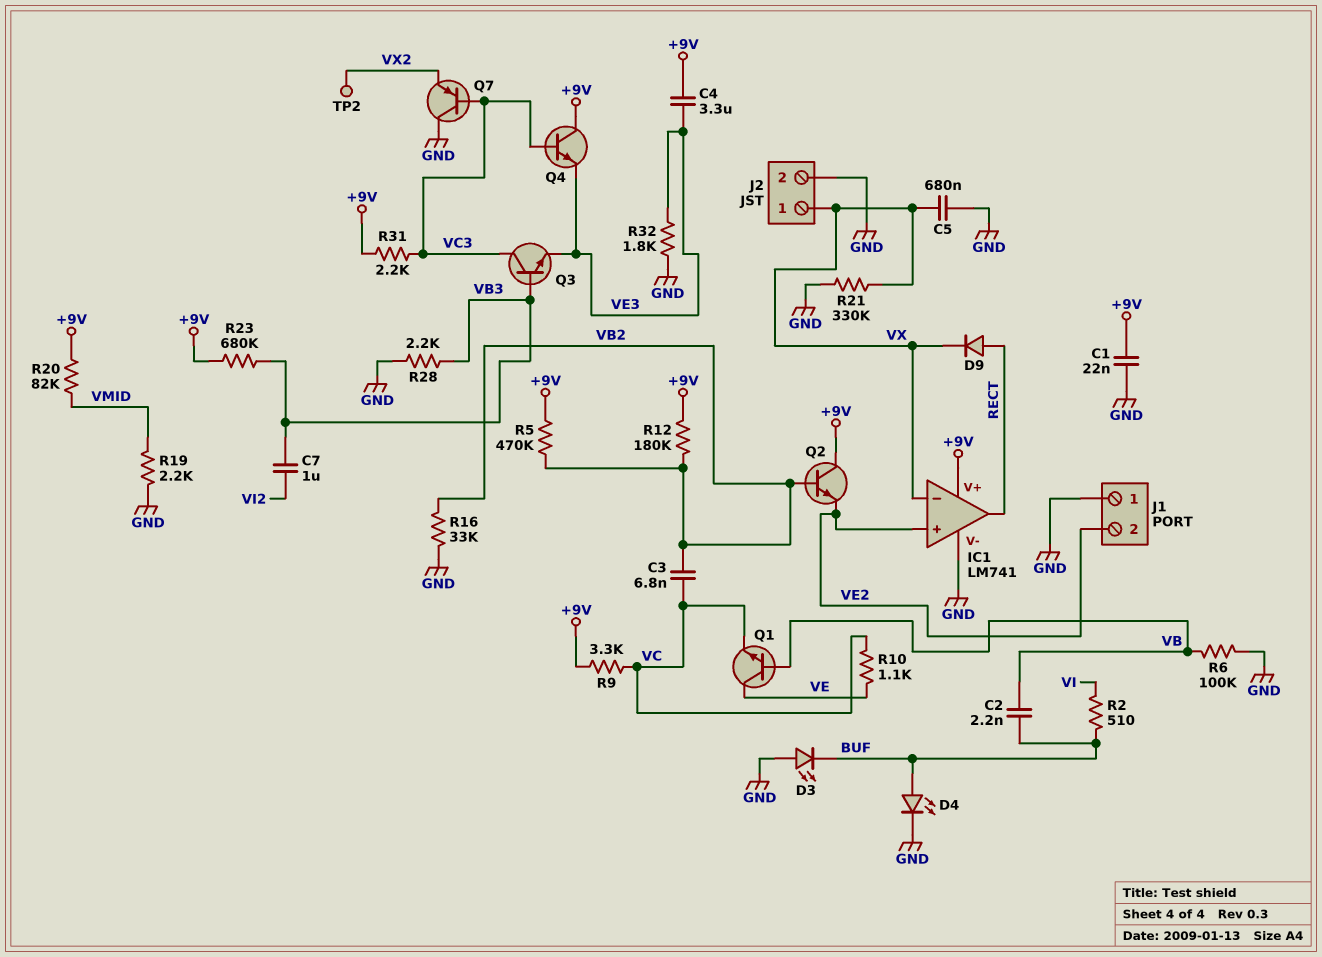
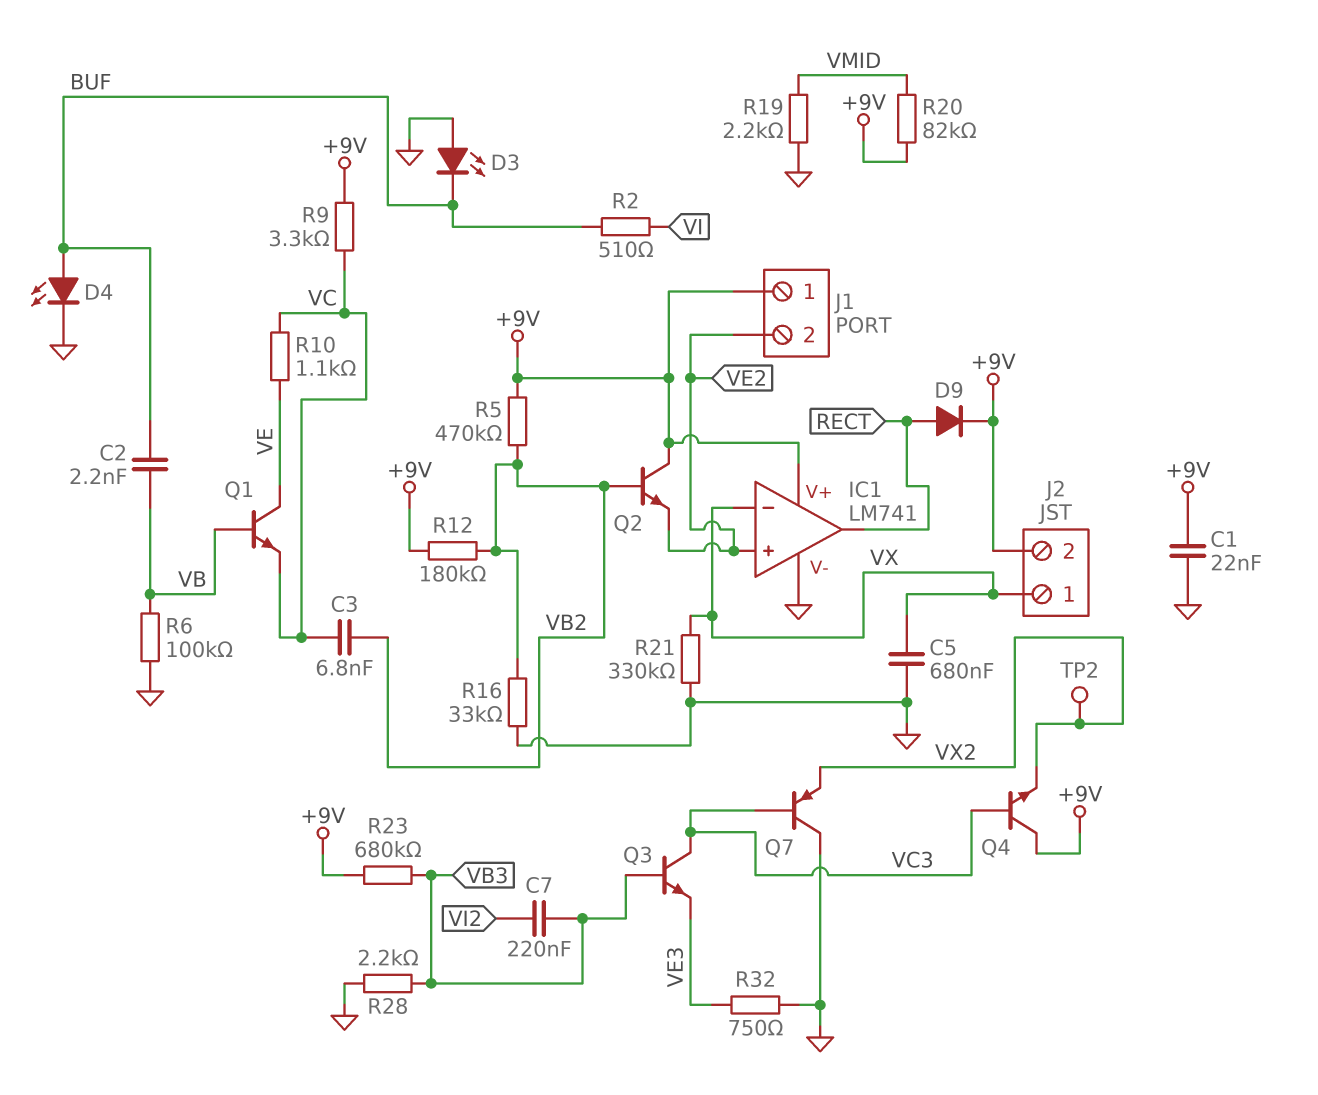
C4: 3.3uF (+9V, VE3) -> none
C7: 1uF (VB3, VI2) -> 220nF (VB3, VI2)
D9: diode (A RECT, K VX) -> diode (A RECT, K +9V)
J1 pin 1: GND -> +9V
J2 pin 2: GND -> +9V
Q4: NPN (B VC3, C +9V, E VE3) -> NPN (B VC3, C +9V, E VX2)
R31: 2.2k (+9V, VC3) -> none
R32: 1.8k (GND, VE3) -> 750 (GND, VE3)

